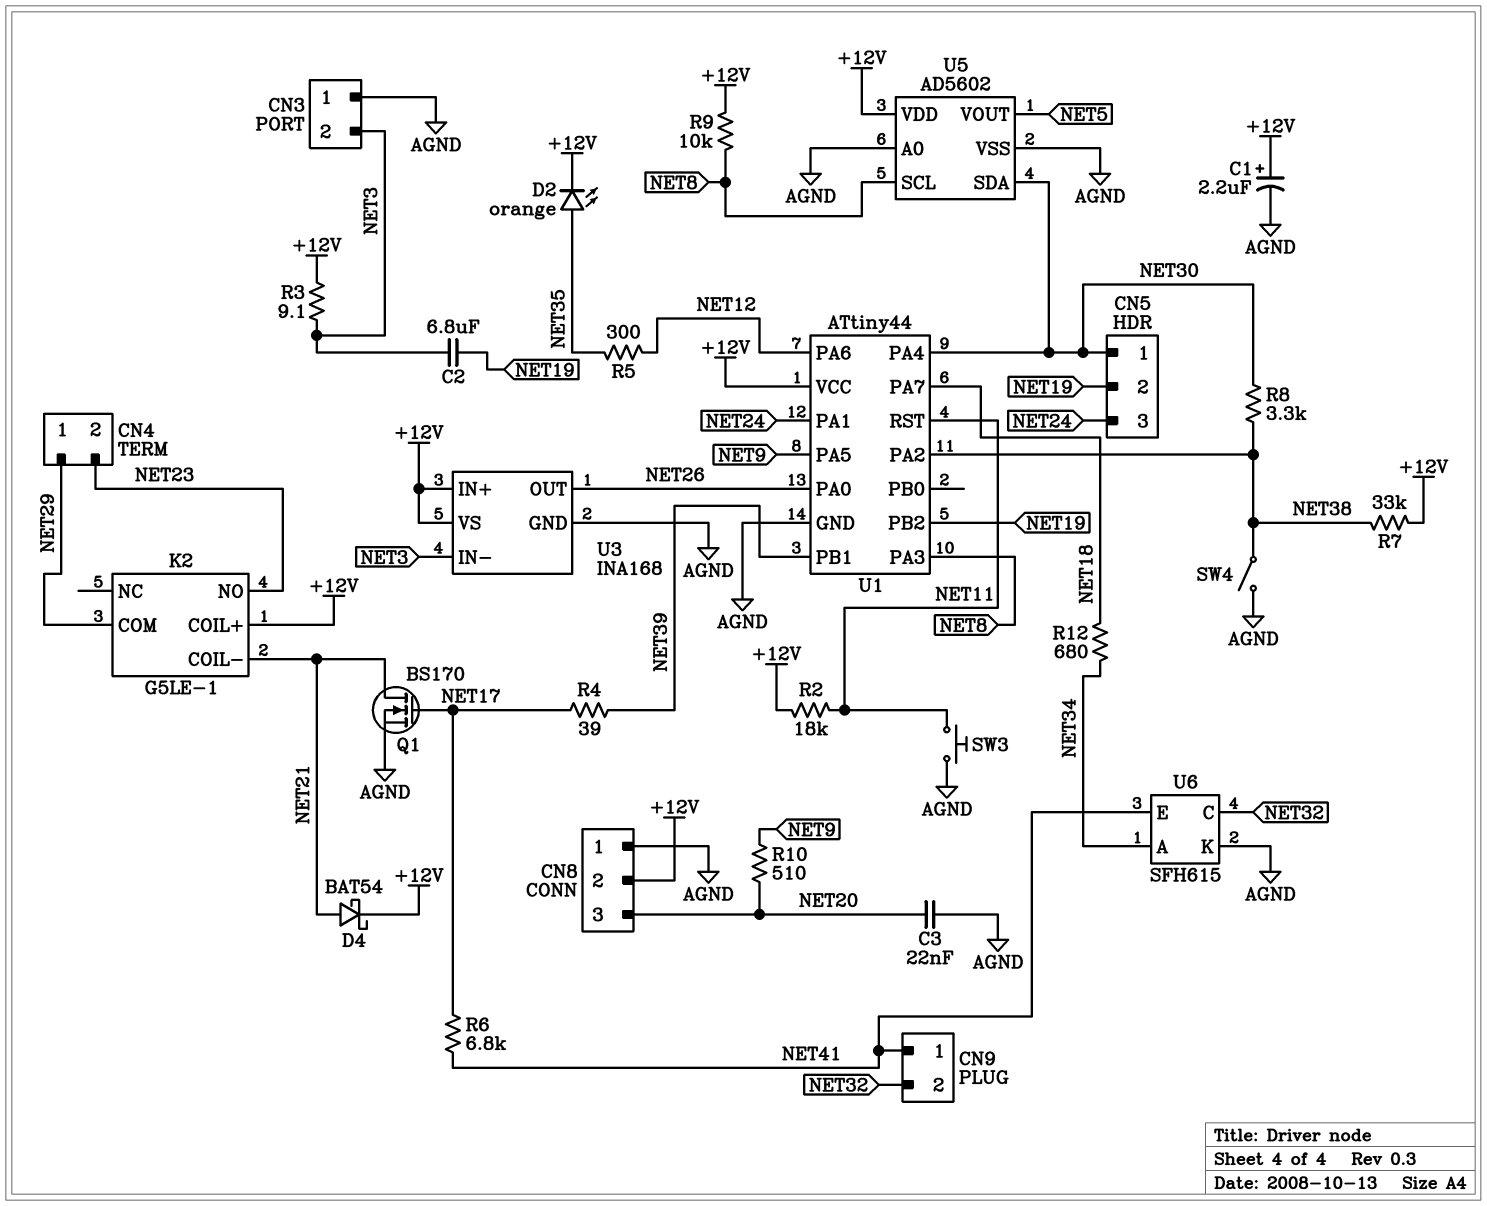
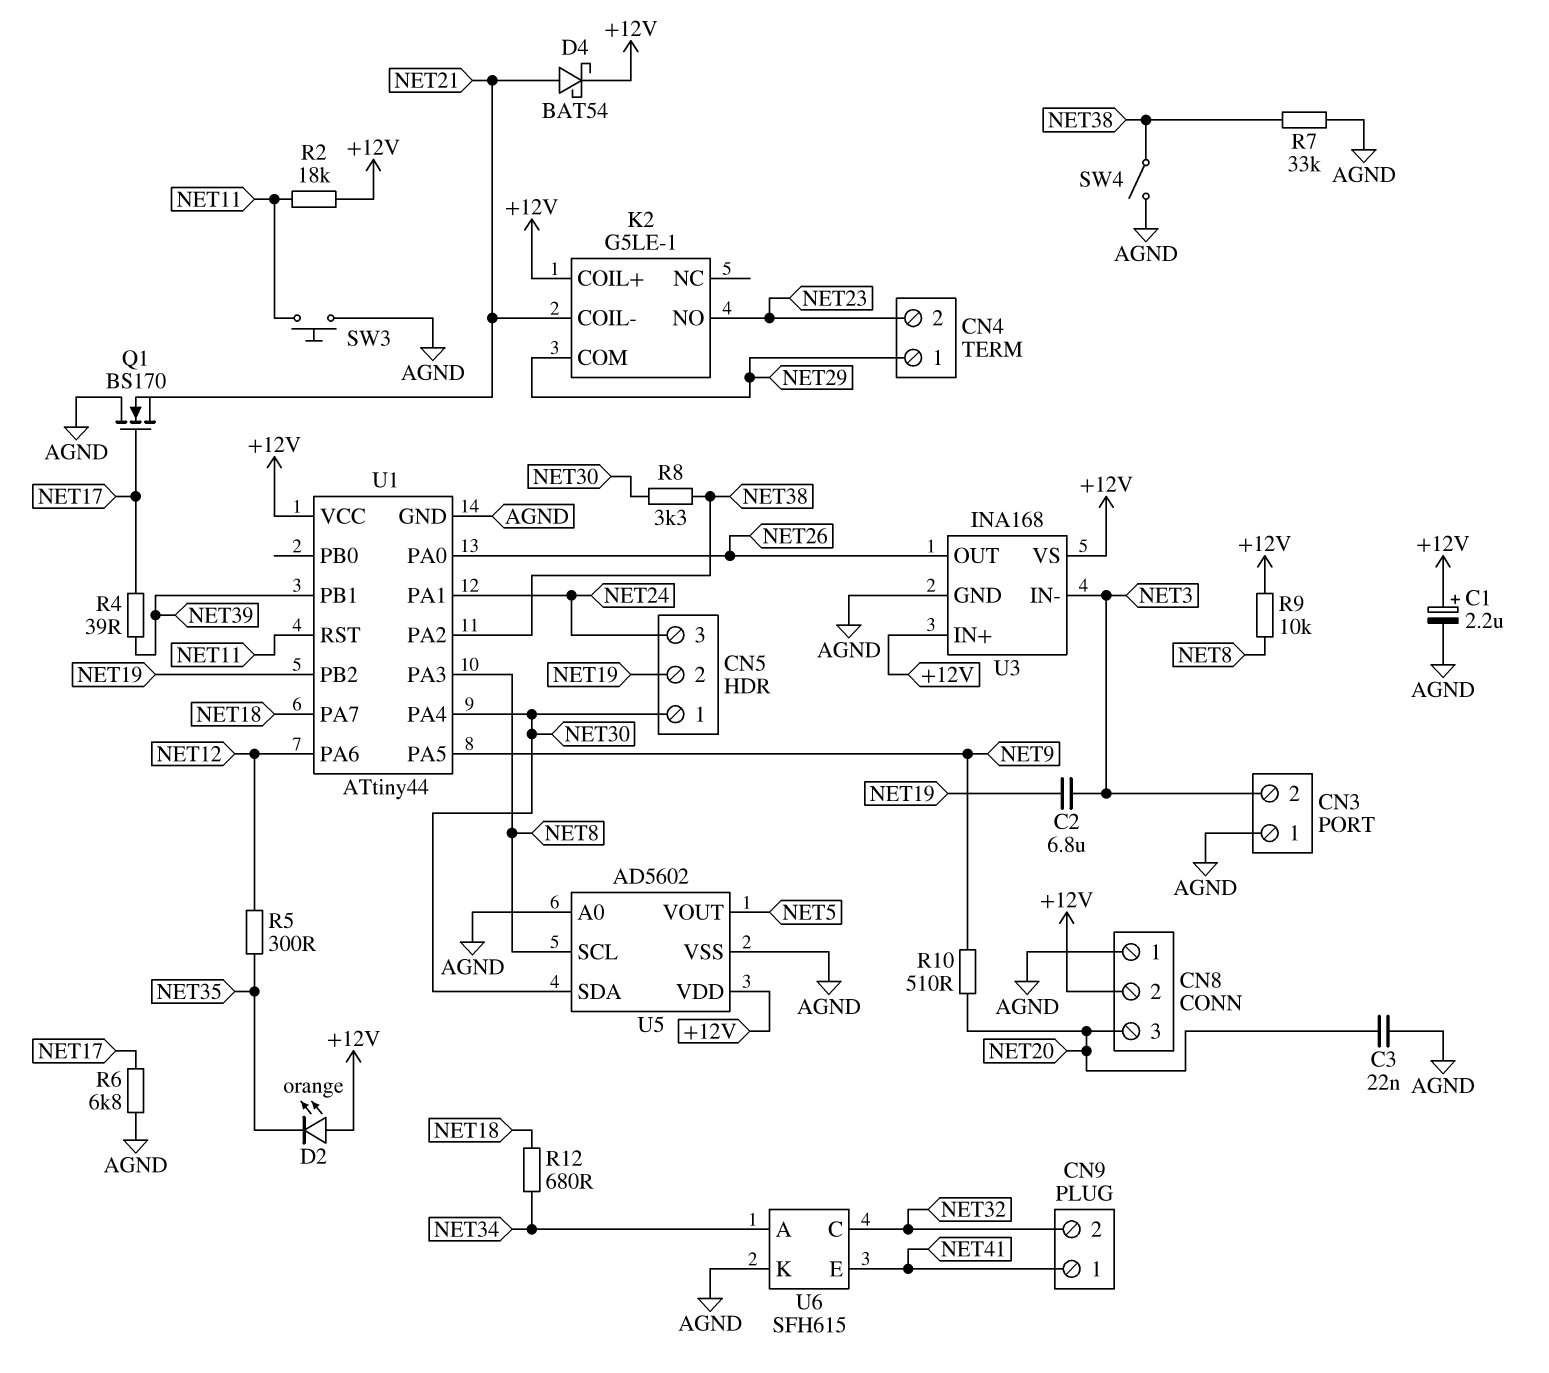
D2: LED orange (A NET35, K +12V) -> LED orange (A +12V, K NET35)
Q1: NMOS BS170 (G NET17, D NET21, S AGND) -> NMOS BS170 (G NET17, D AGND, S NET21)
R3: 9.1 (+12V, NET3) -> none
R6: 6.8k (NET17, NET41) -> 6.8k (AGND, NET17)
R7: 33k (+12V, NET38) -> 33k (AGND, NET38)

